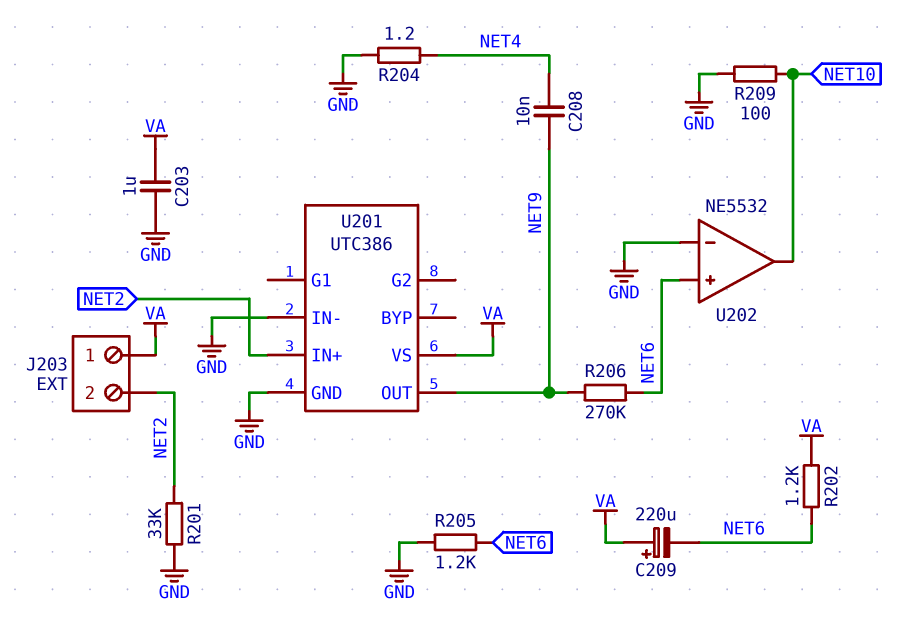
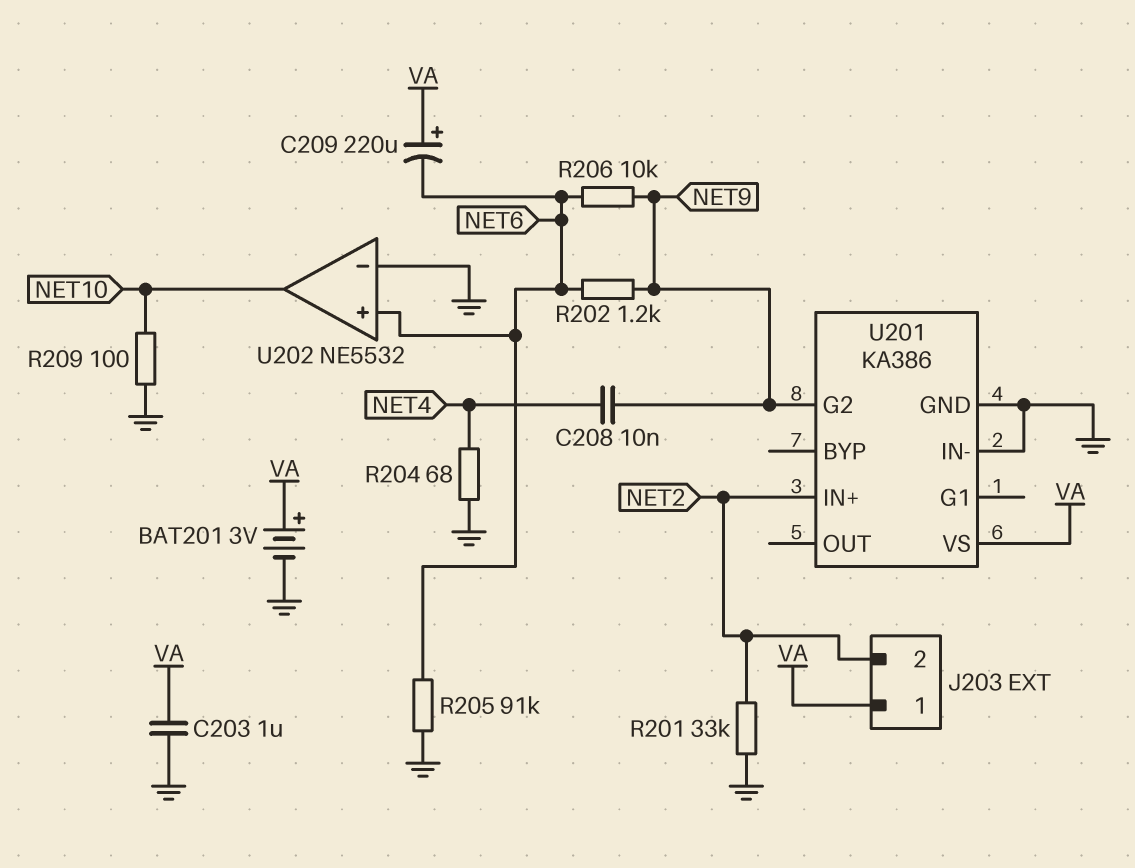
BAT201: none -> 3V (plus VA, minus GND)
R202: 1.2k (NET6, VA) -> 1.2k (NET6, NET9)
R204: 1.2 (GND, NET4) -> 68 (GND, NET4)
R205: 1.2k (GND, NET6) -> 91k (GND, NET6)
R206: 270k (NET6, NET9) -> 10k (NET6, NET9)
U201: UTC386 -> KA386
U201 pin G2: none -> NET9
U201 pin OUT: NET9 -> none

